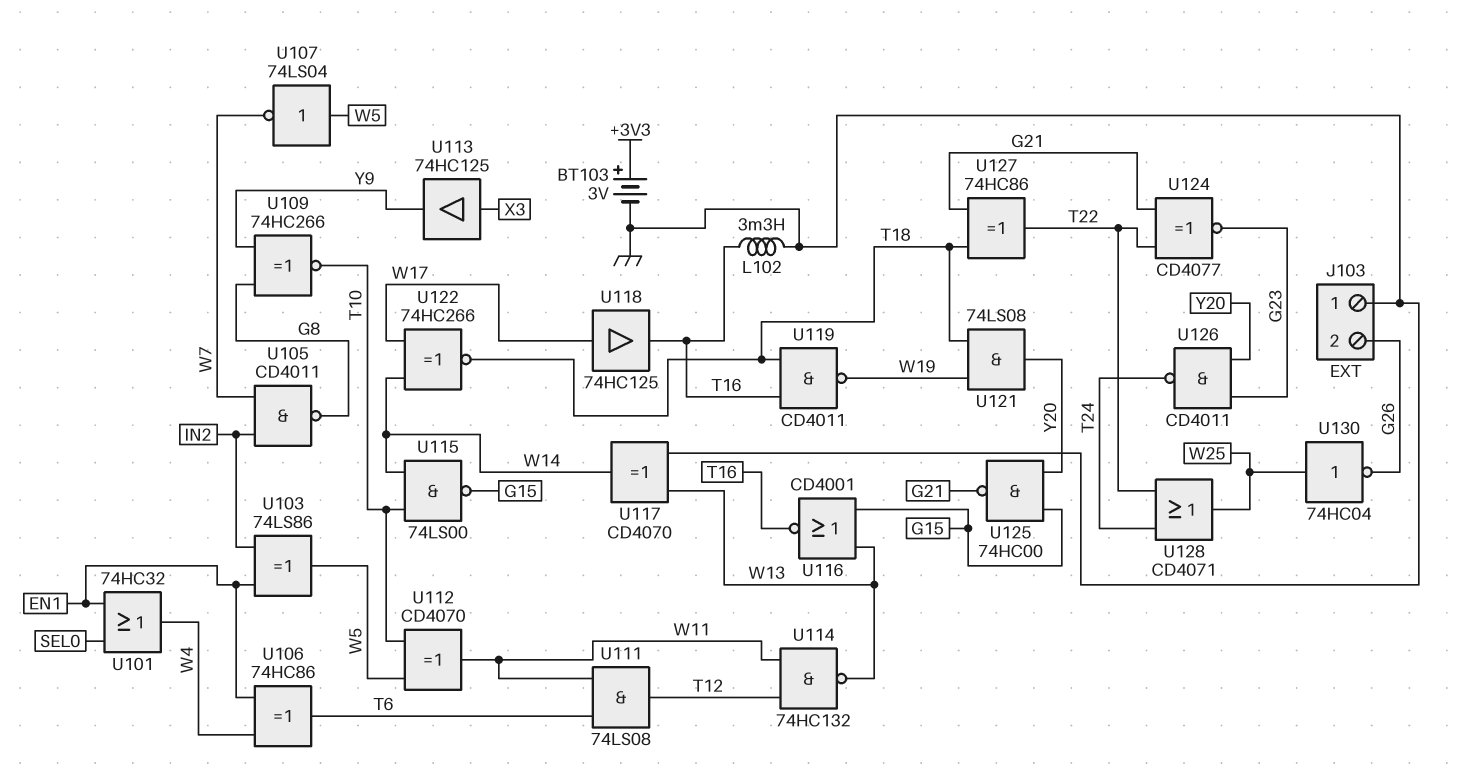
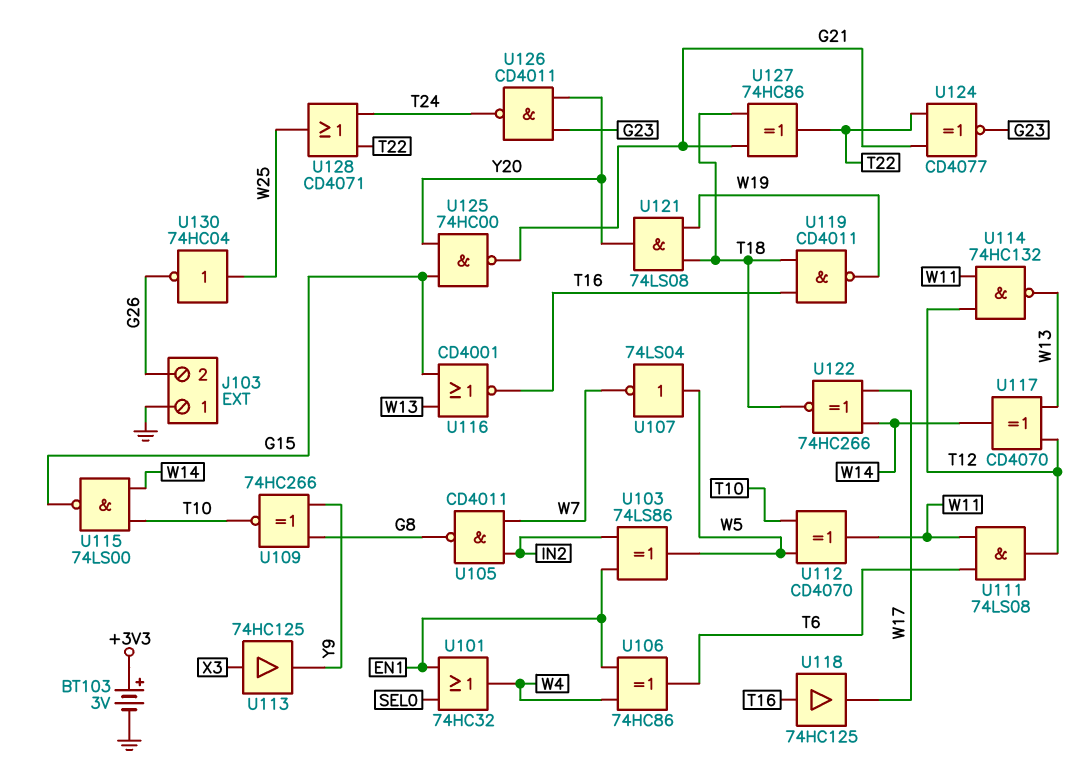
L102: 3.3mH (GND, T16) -> none
U117: XOR CD4070 (in GND, in W13, out W14) -> XOR CD4070 (in T12, in W13, out W14)
U118: buffer 74HC125 (in W17, out T16) -> buffer 74HC125 (in T16, out W17)

